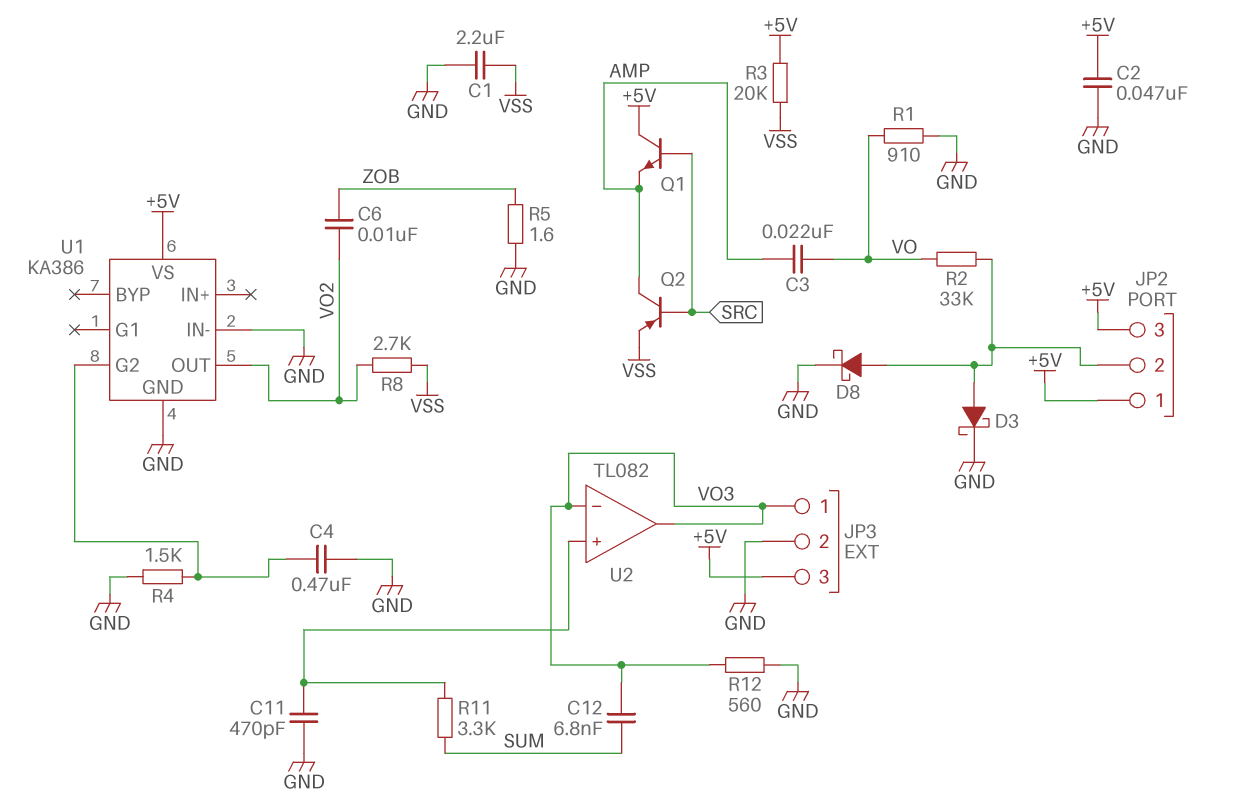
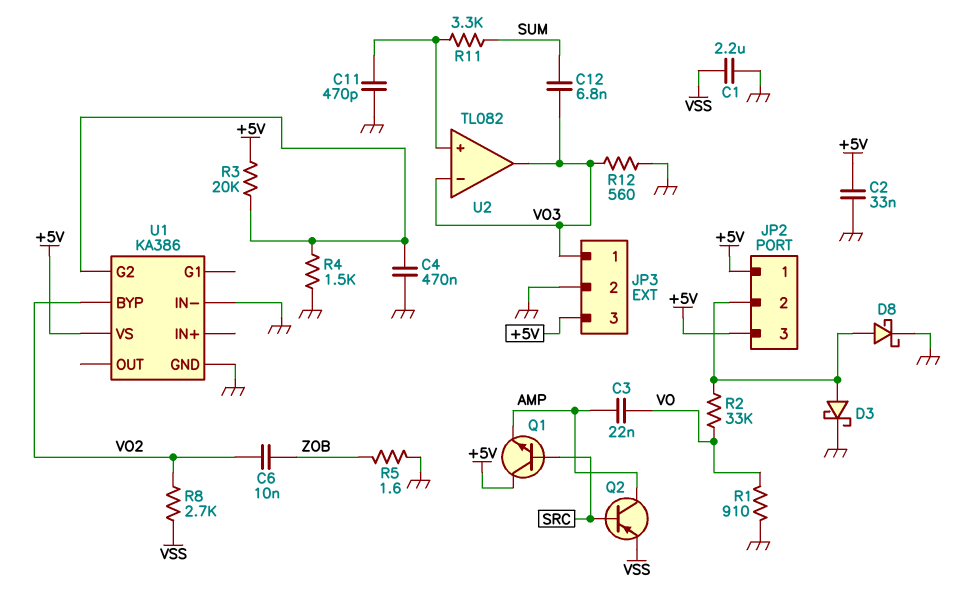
C2: 47nF (+5V, GND) -> 33nF (+5V, GND)
R3: 20k (+5V, VSS) -> 20k (+5V, U1/G2)
U1 pin BYP: none -> VO2
U1 pin OUT: VO2 -> none

